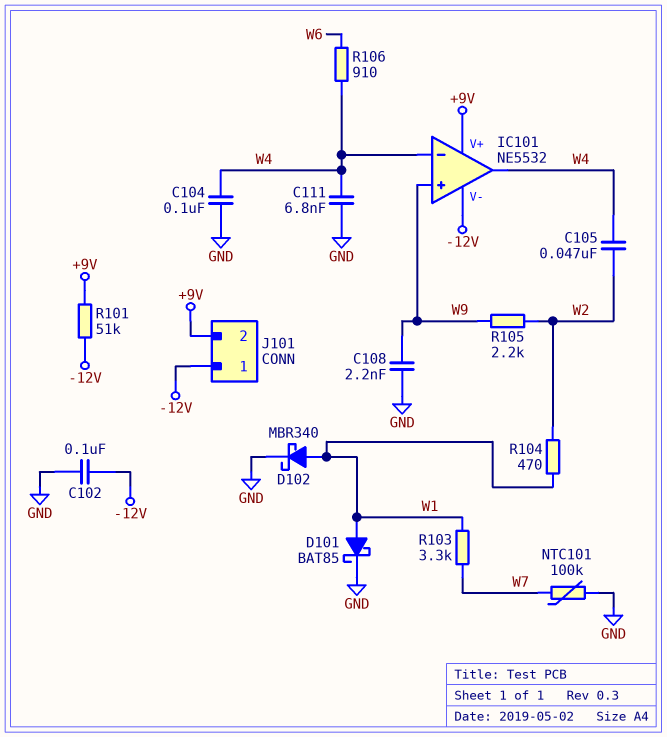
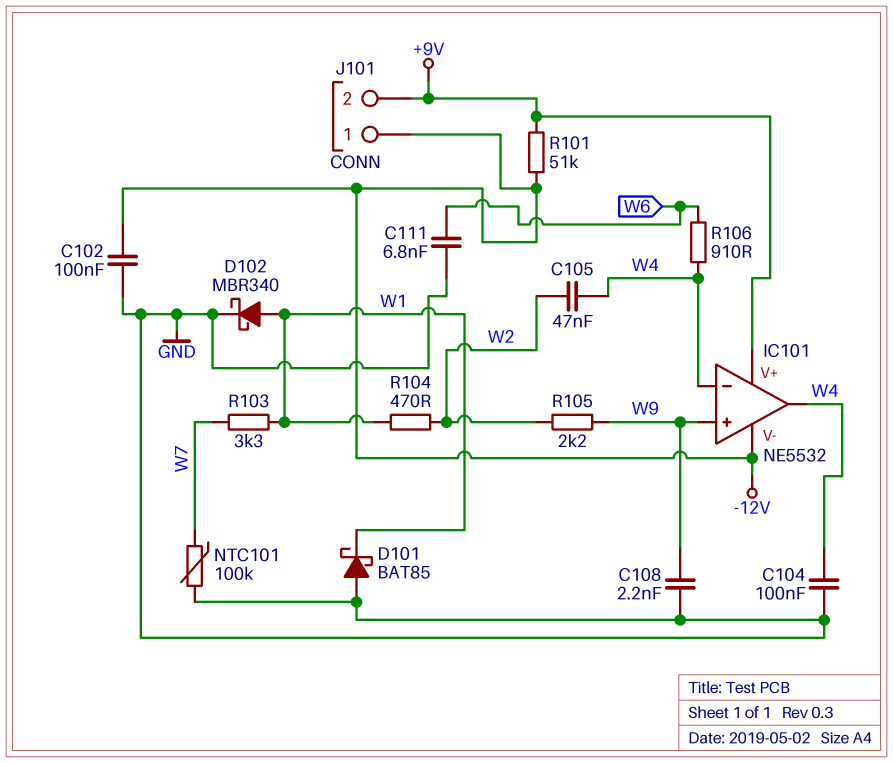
C111: 6.8nF (GND, W4) -> 6.8nF (GND, W6)
D101: schottky BAT85 (A W1, K GND) -> schottky BAT85 (A GND, K W1)

